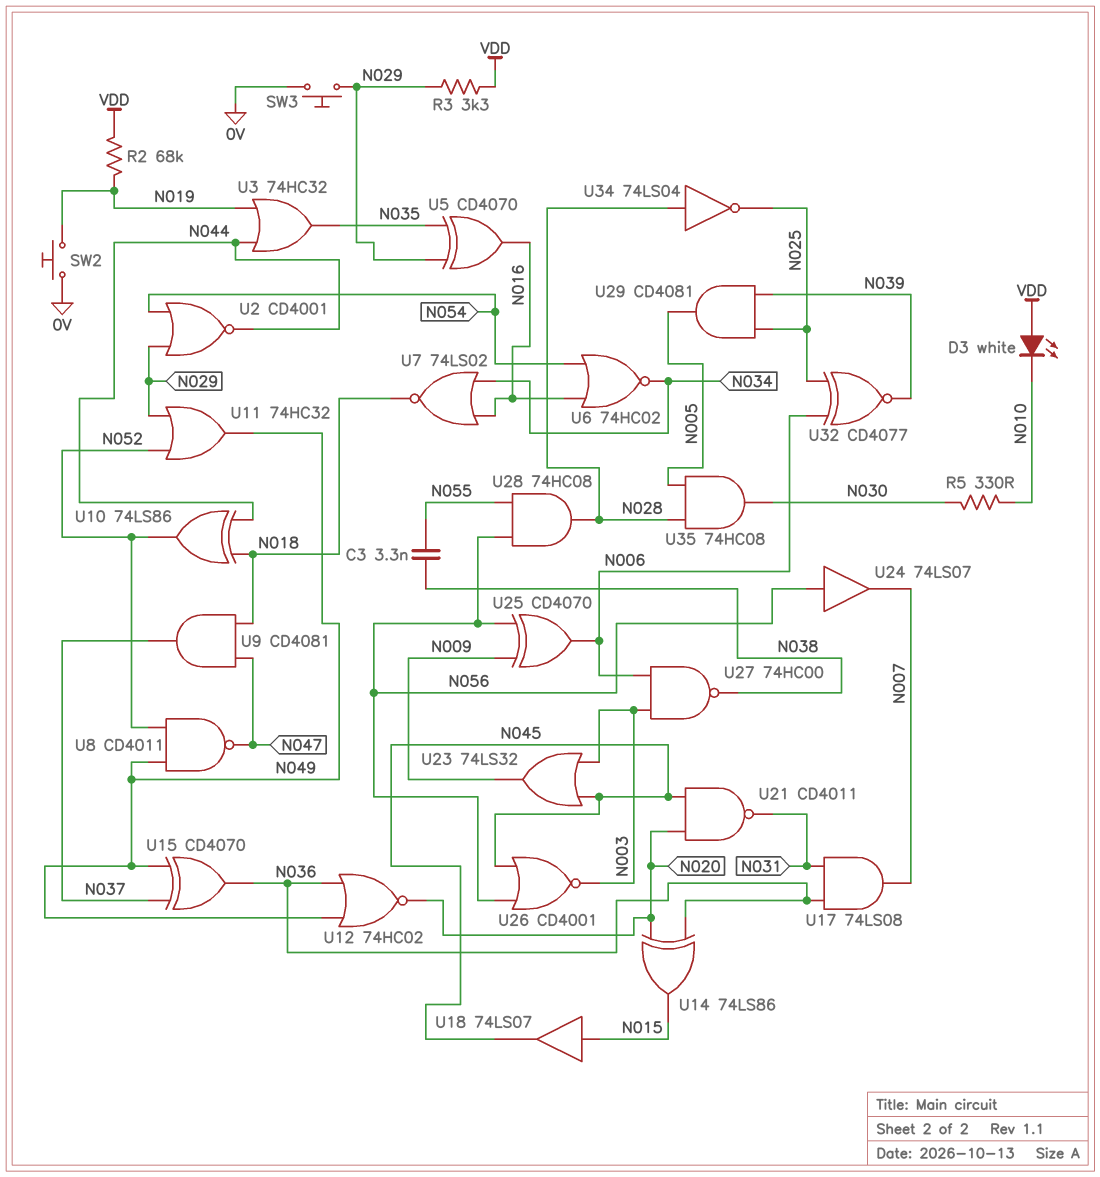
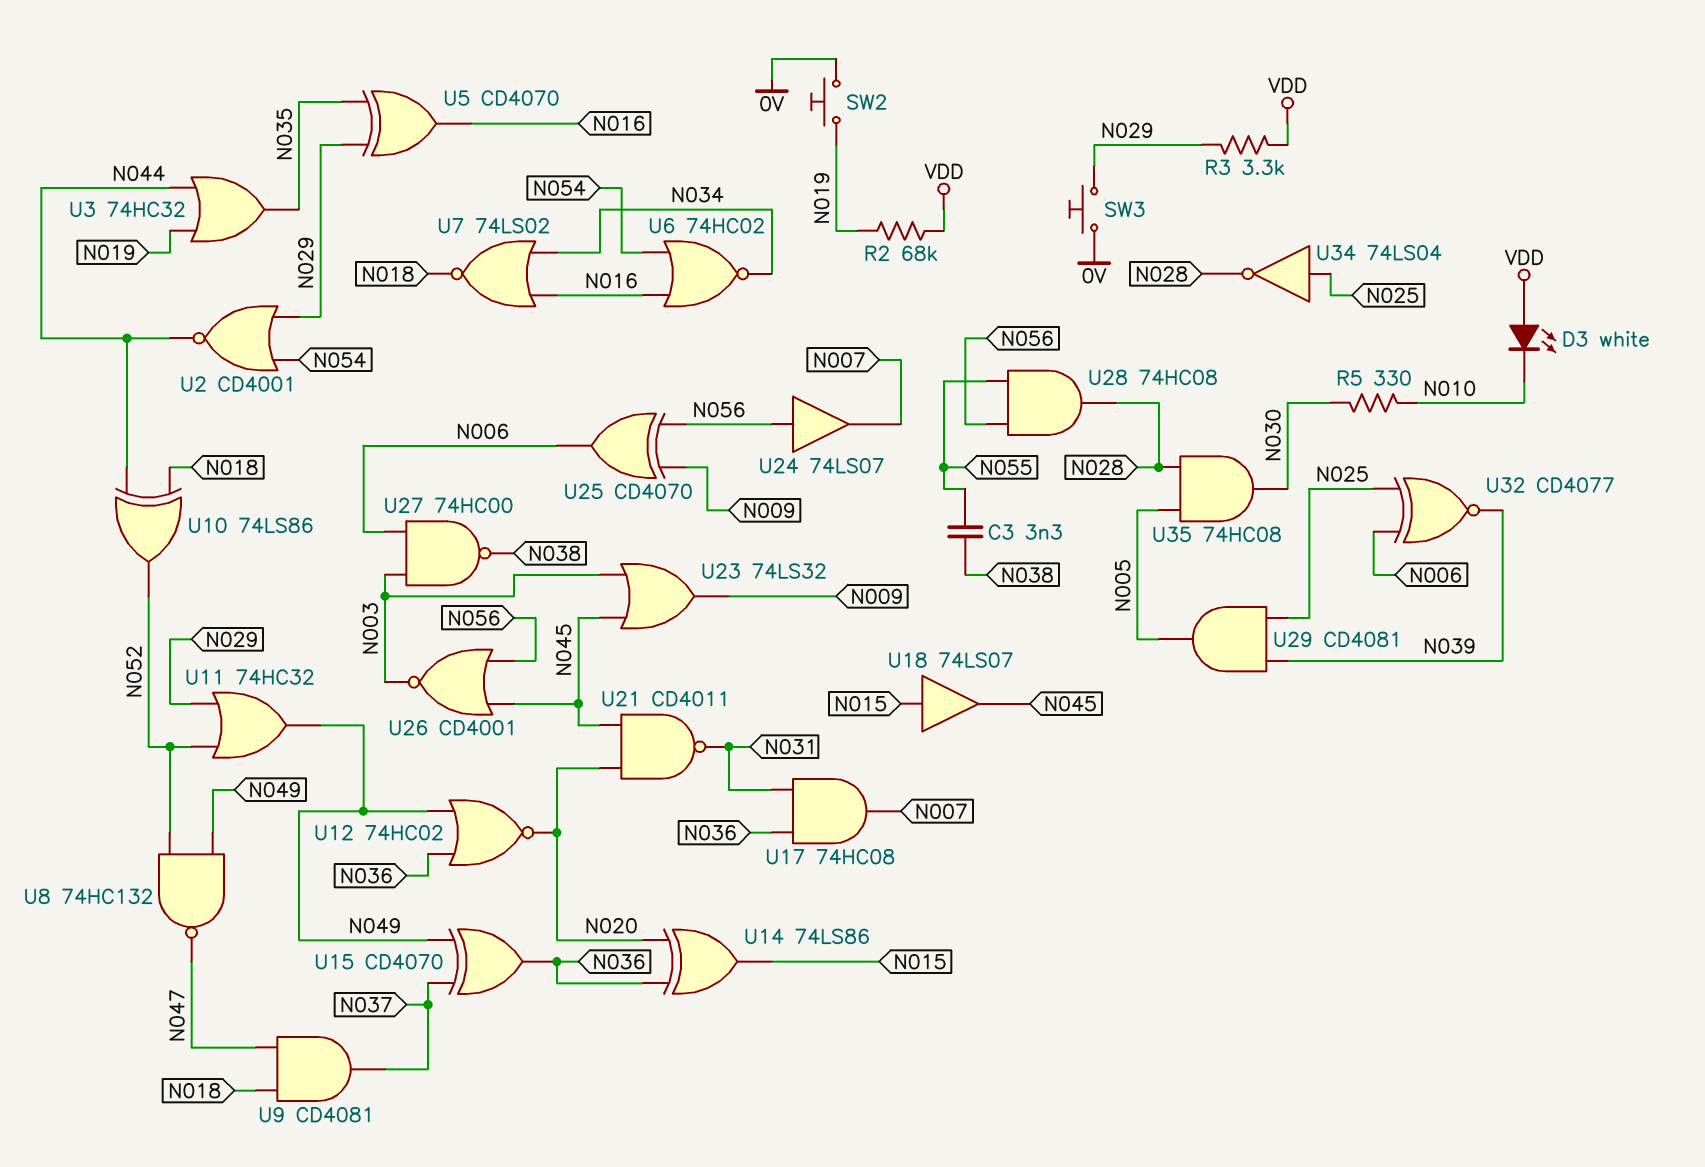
U8: NAND CD4011 (in N049, in N052, out N047) -> NAND 74HC132 (in N049, in N052, out N047)
U17: AND 74LS08 (in N031, in N036, out N007) -> AND 74HC08 (in N031, in N036, out N007)
U34: NOT 74LS04 (in N028, out N025) -> NOT 74LS04 (in N025, out N028)

